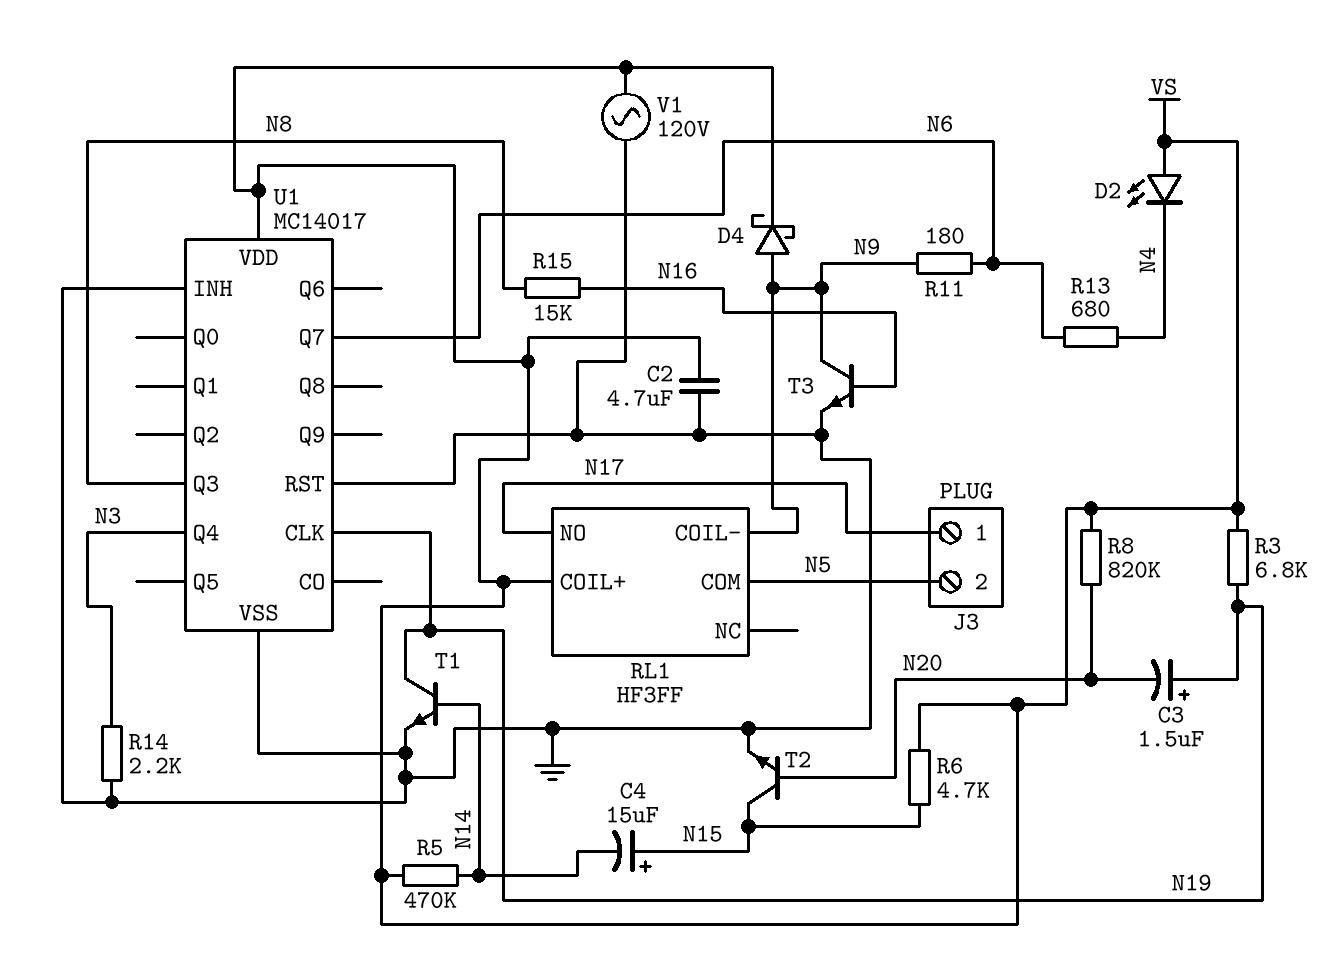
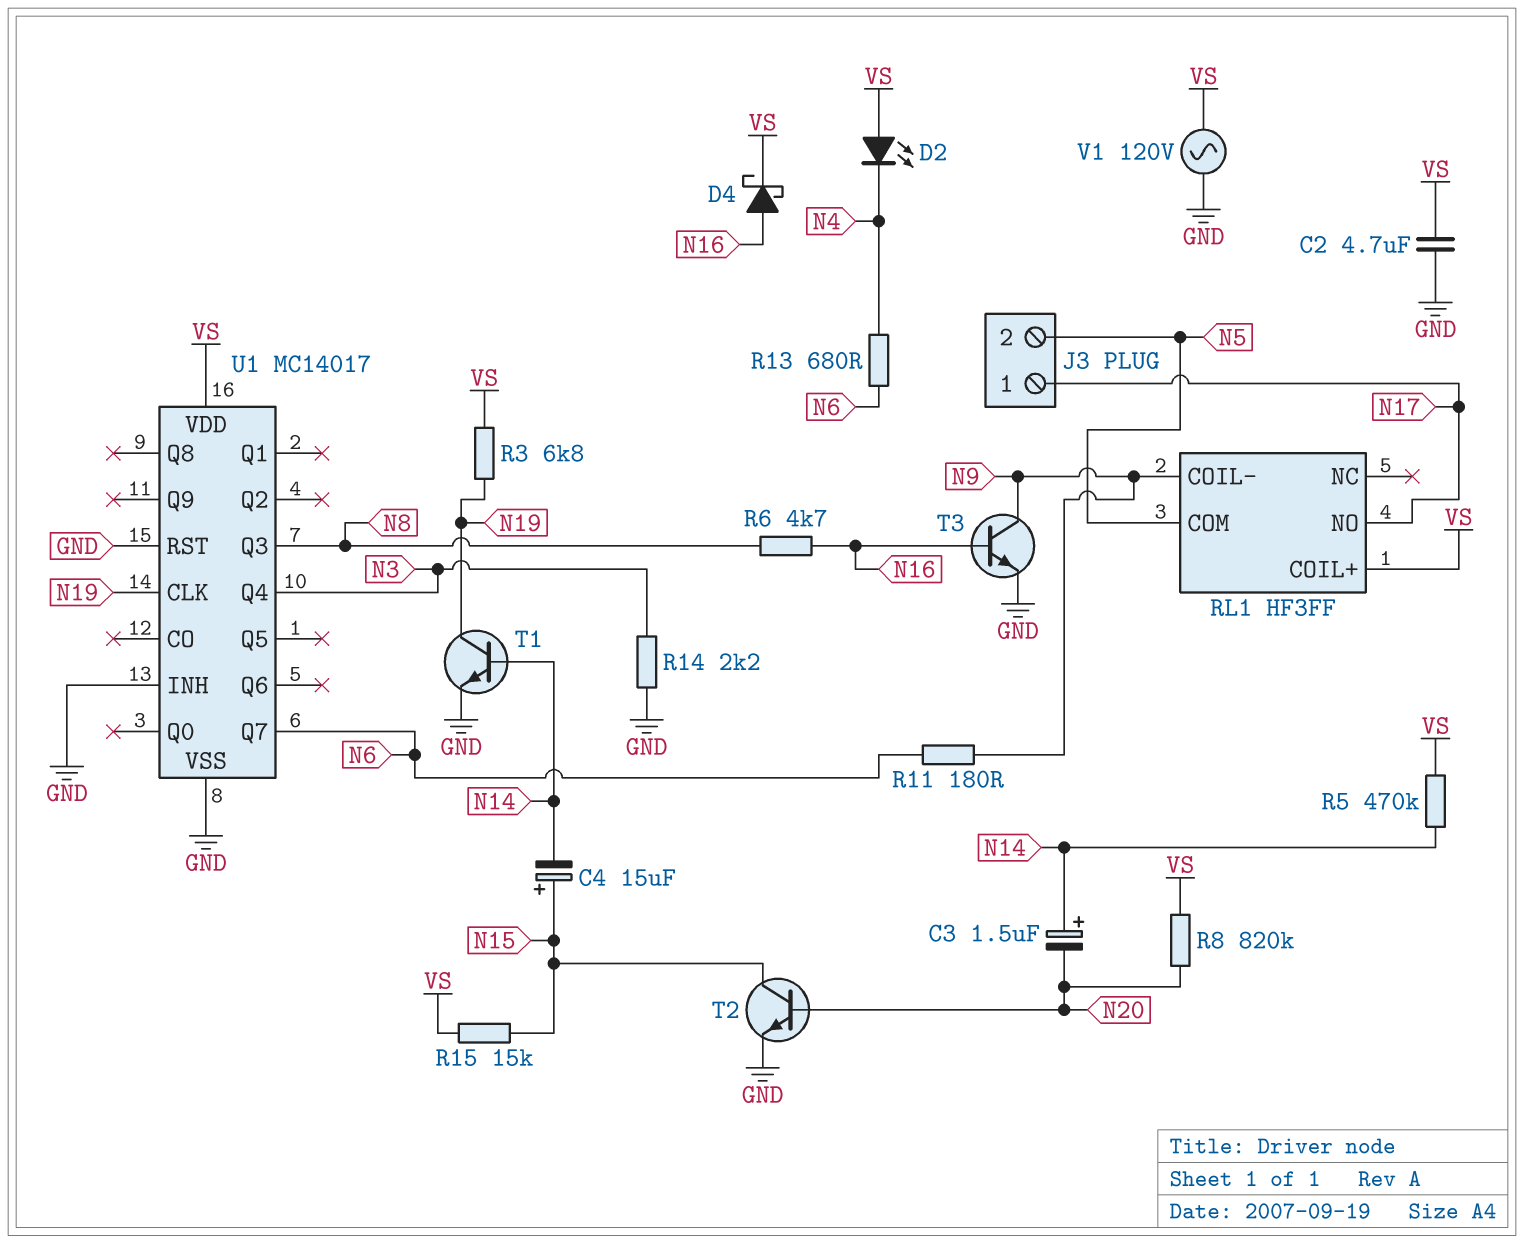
C3: 1.5uF (plus N19, minus N20) -> 1.5uF (plus N14, minus N20)
D4: schottky (A N9, K VS) -> schottky (A N16, K VS)
R6: 4.7k (N15, VS) -> 4.7k (N8, N16)
R15: 15k (N8, N16) -> 15k (N15, VS)

